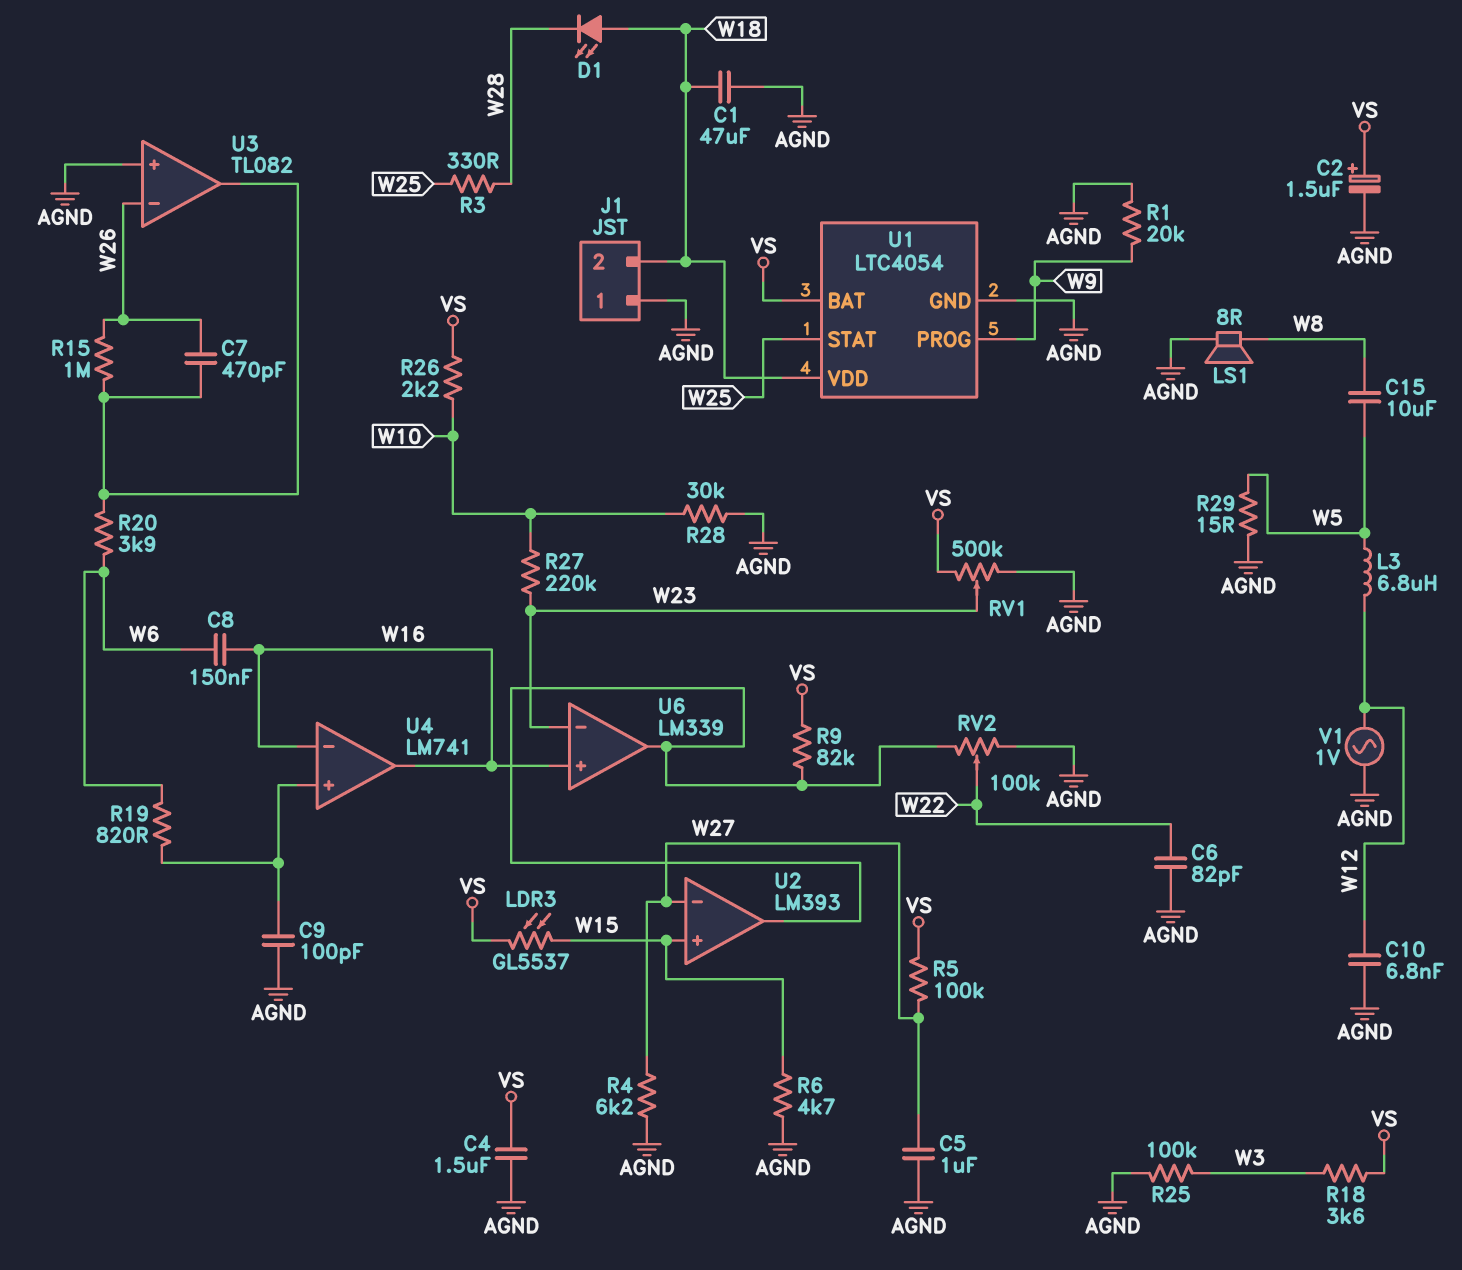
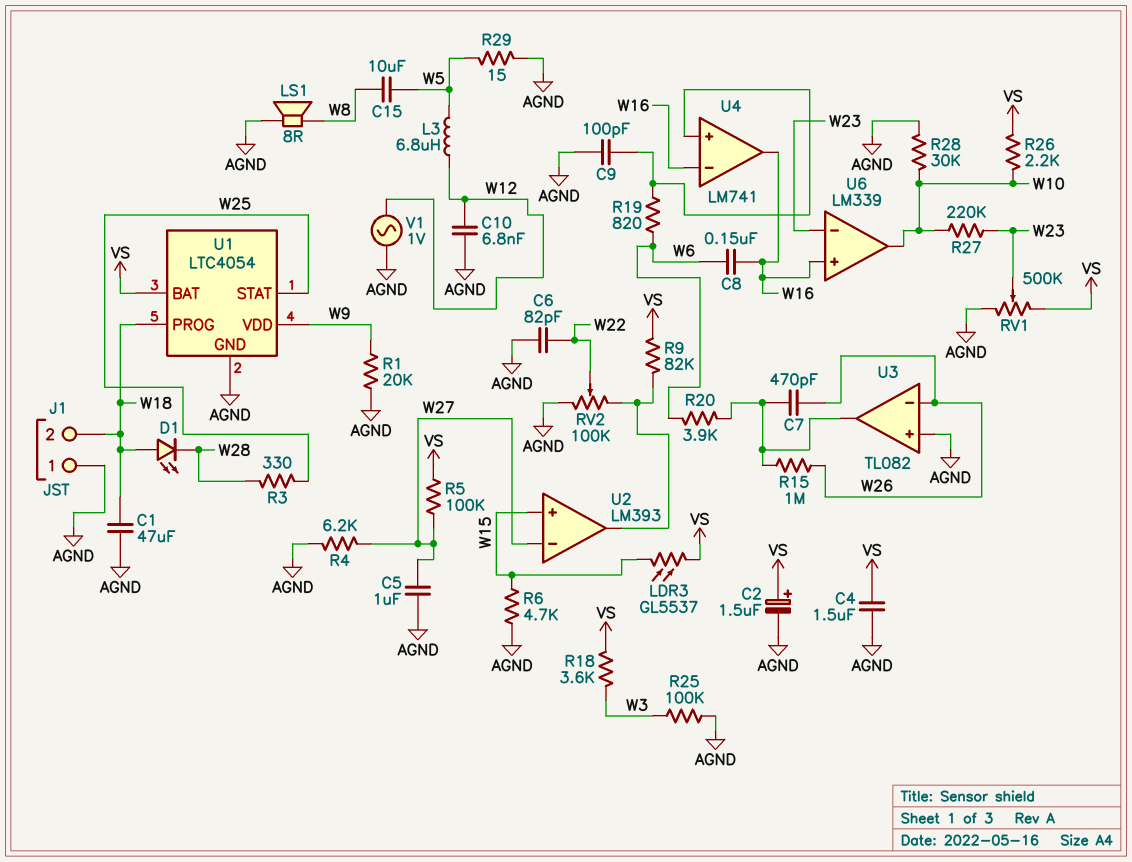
U1 pin PROG: W9 -> W18
U1 pin VDD: W18 -> W9
U6 pin out: U2/out -> W10

